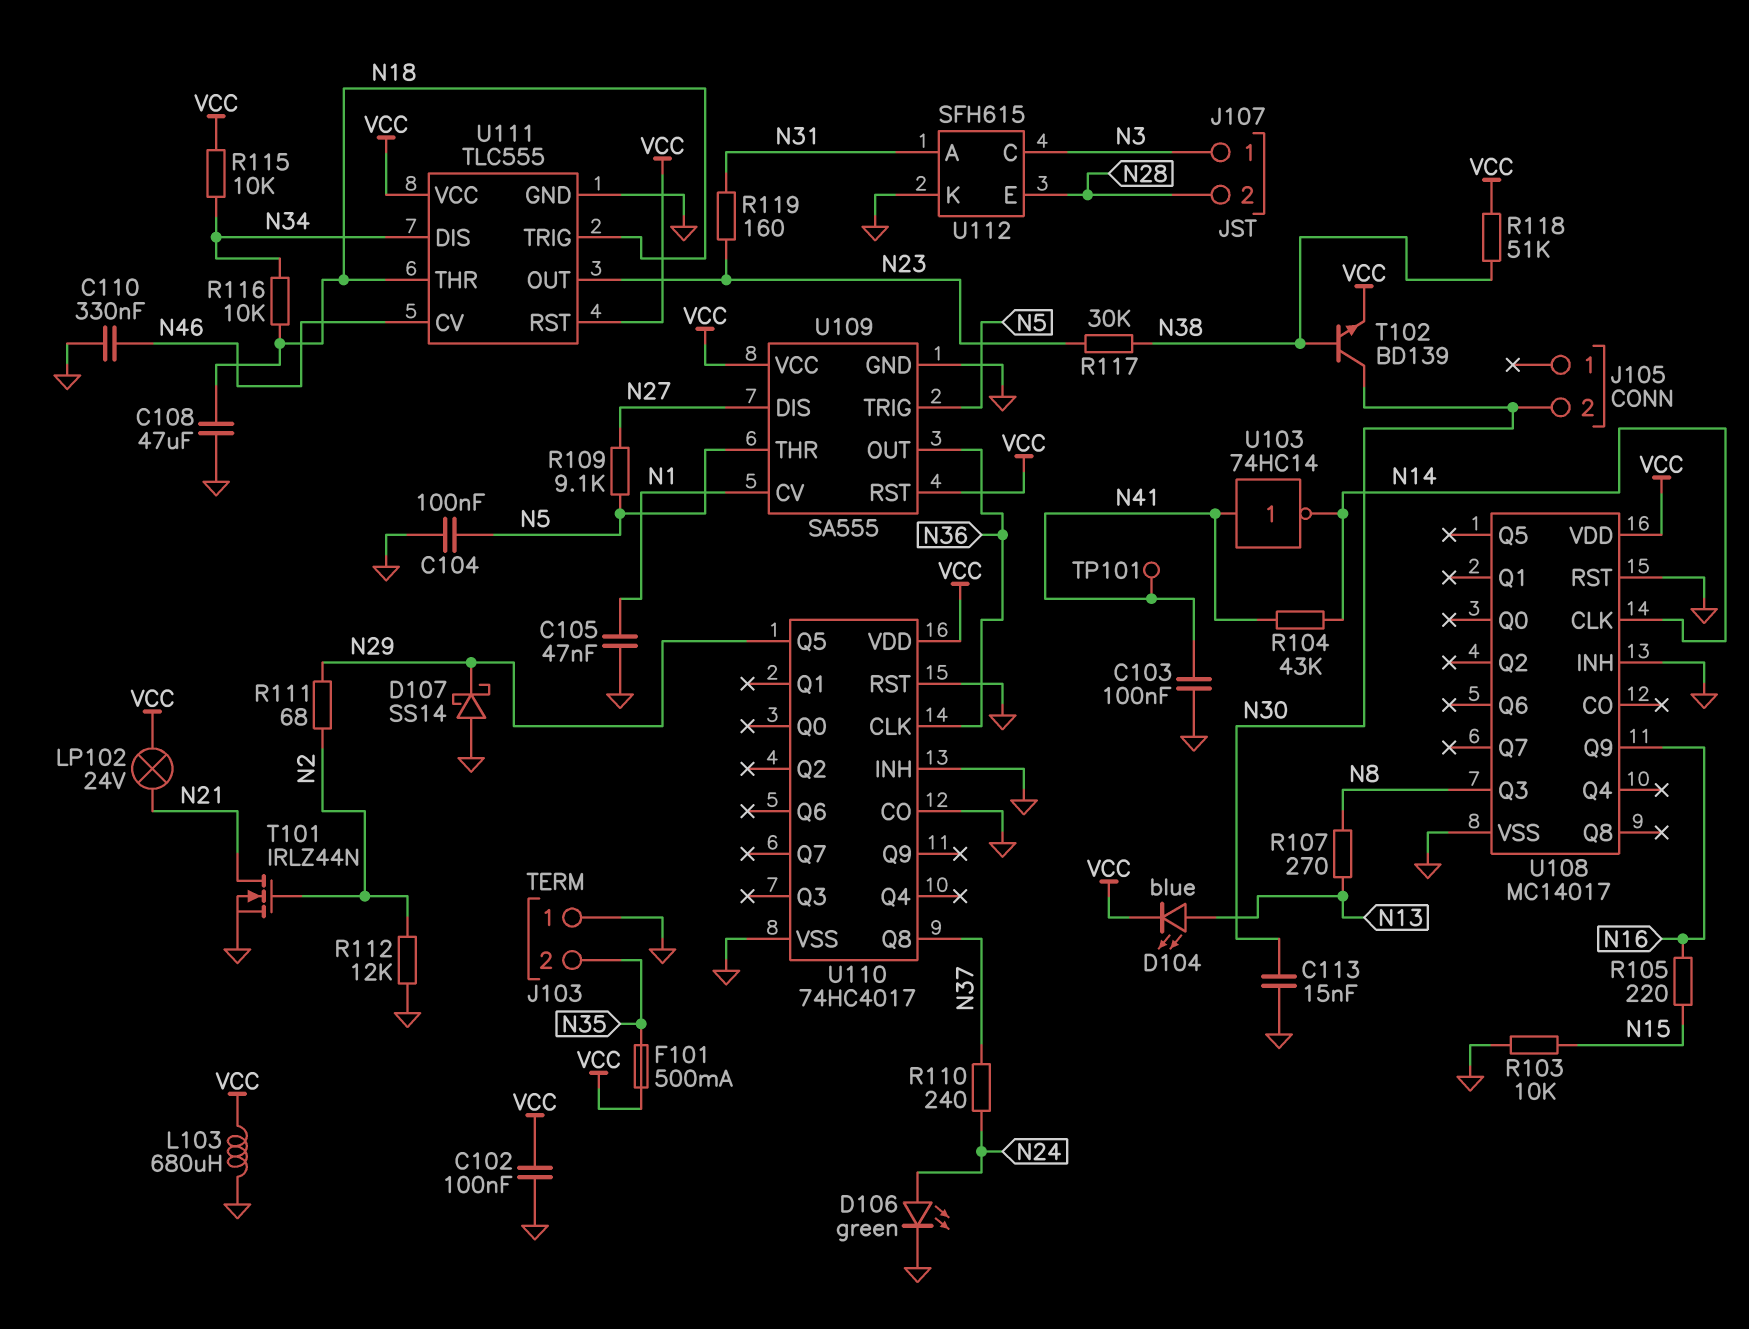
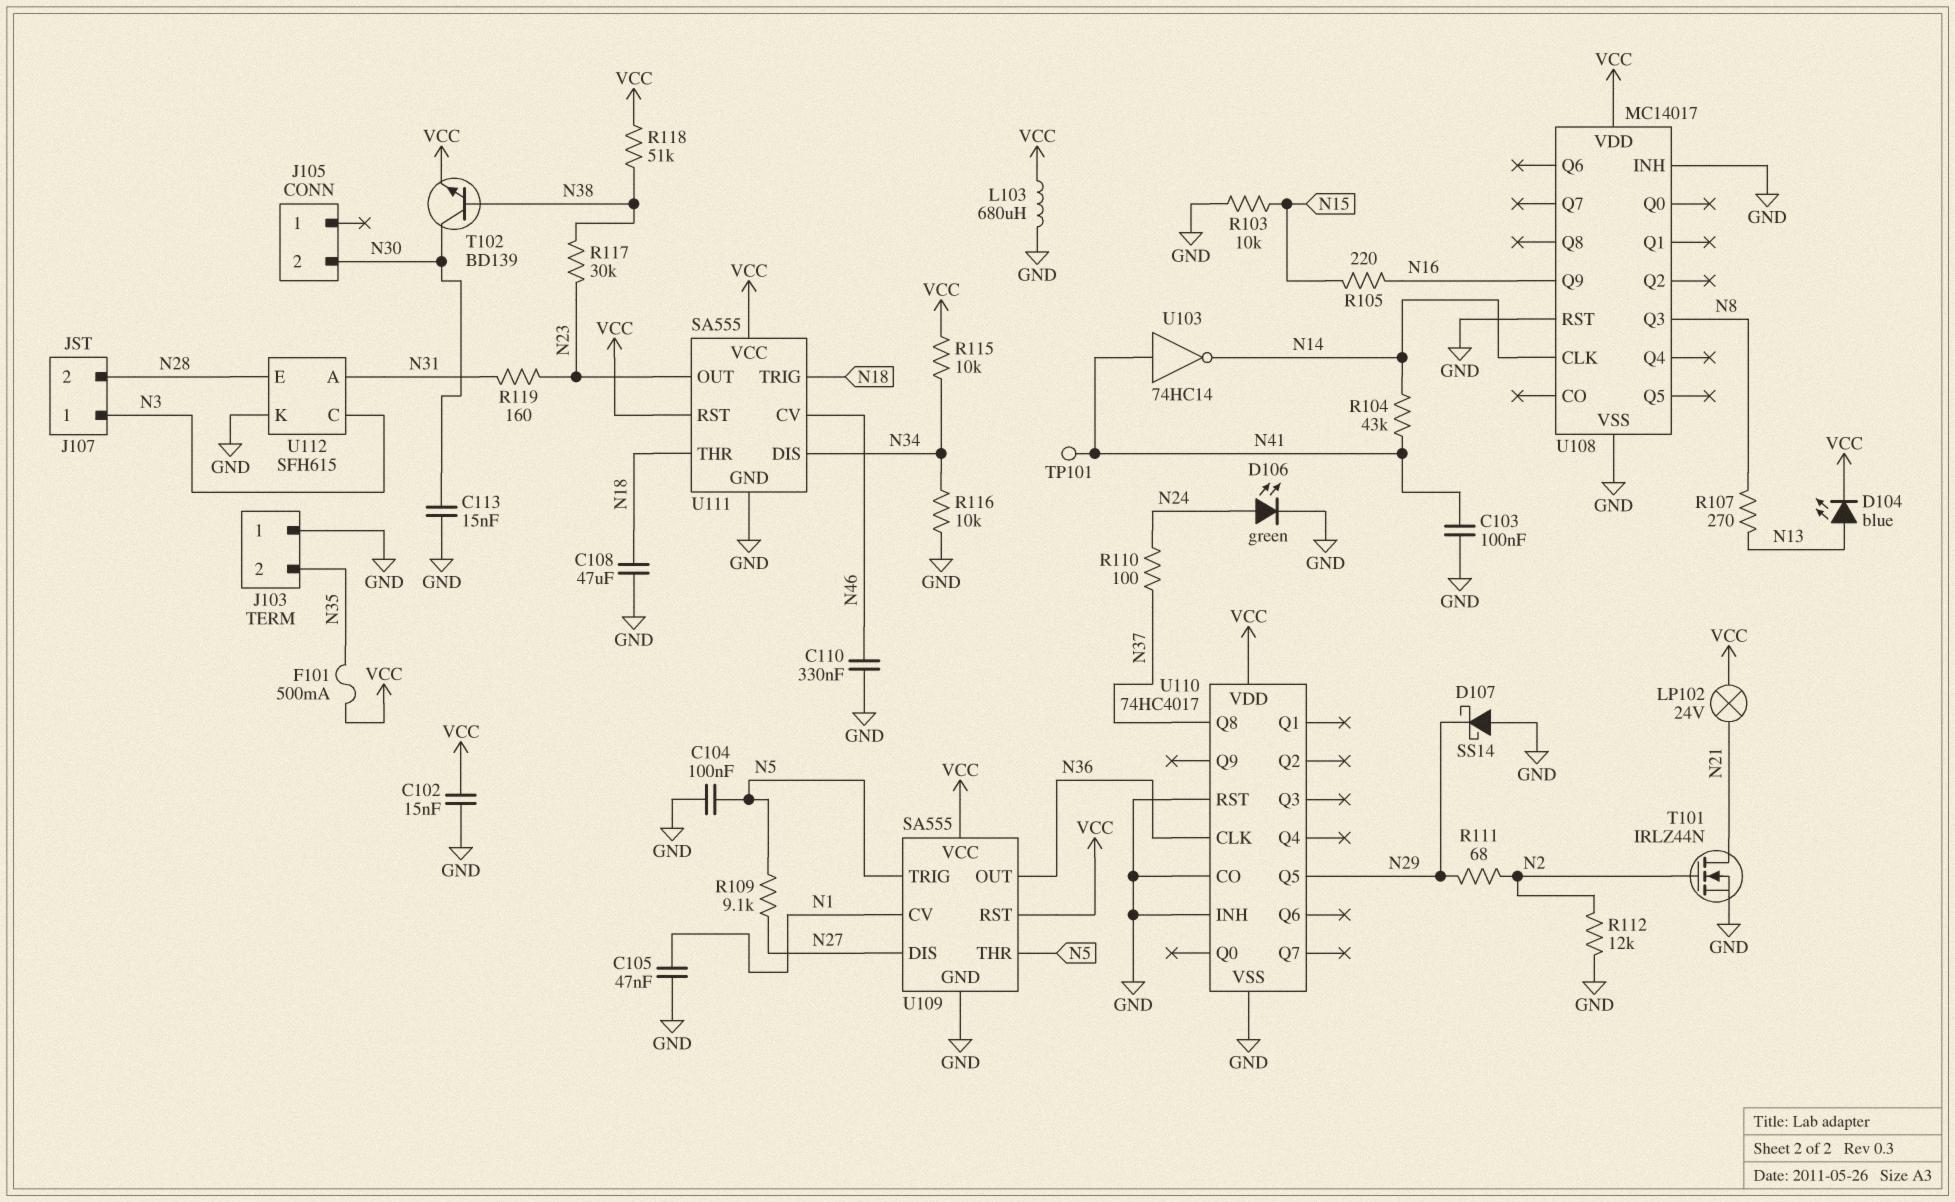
C102: 100nF (GND, VCC) -> 15nF (GND, VCC)
R110: 240 (N24, N37) -> 100 (N24, N37)
R116: 10k (N18, N34) -> 10k (GND, N34)
U111: TLC555 -> SA555

